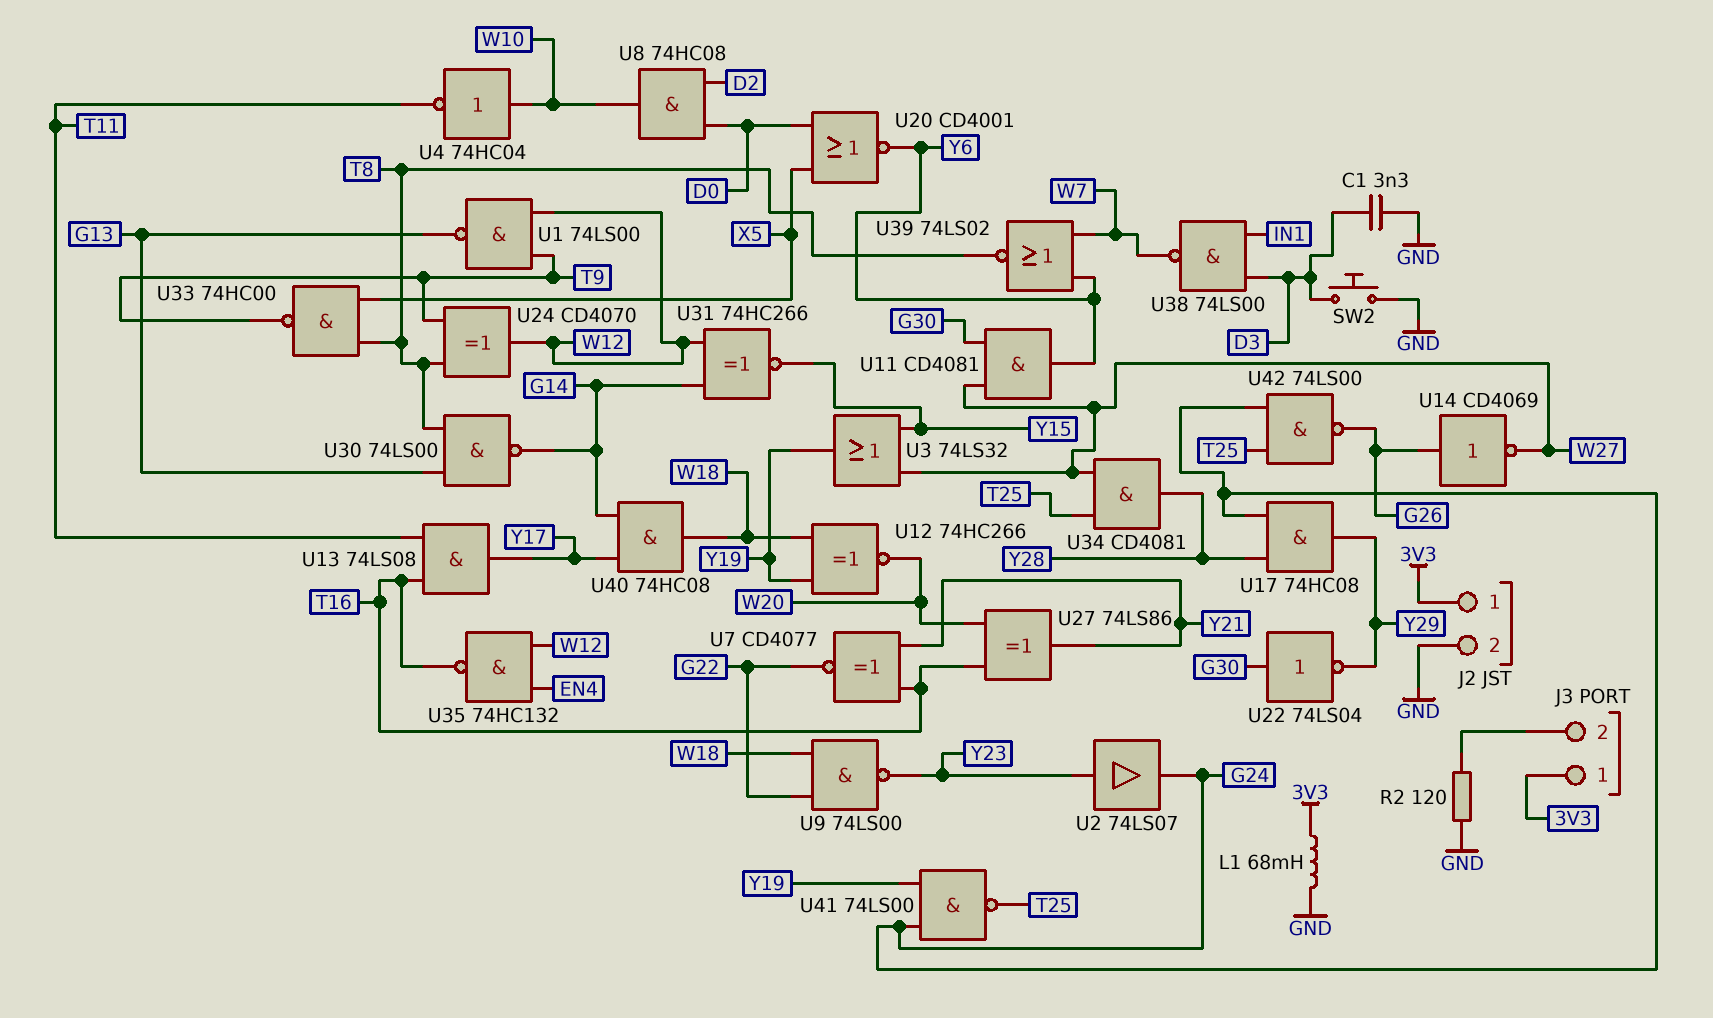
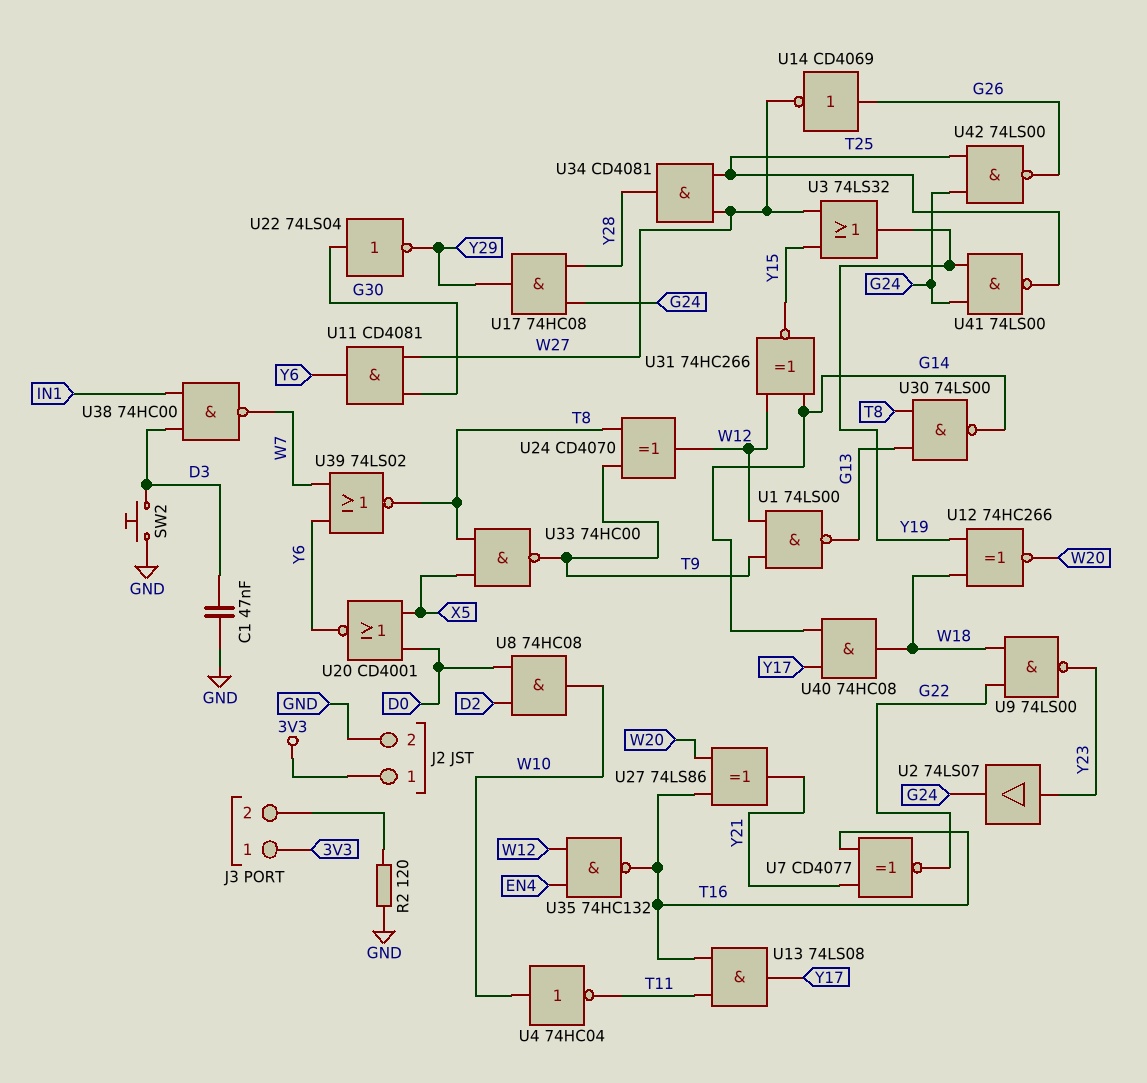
C1: 3.3nF (D3, GND) -> 47nF (D3, GND)
L1: 68mH (3V3, GND) -> none
U38: NAND 74LS00 (in D3, in IN1, out W7) -> NAND 74HC00 (in D3, in IN1, out W7)

